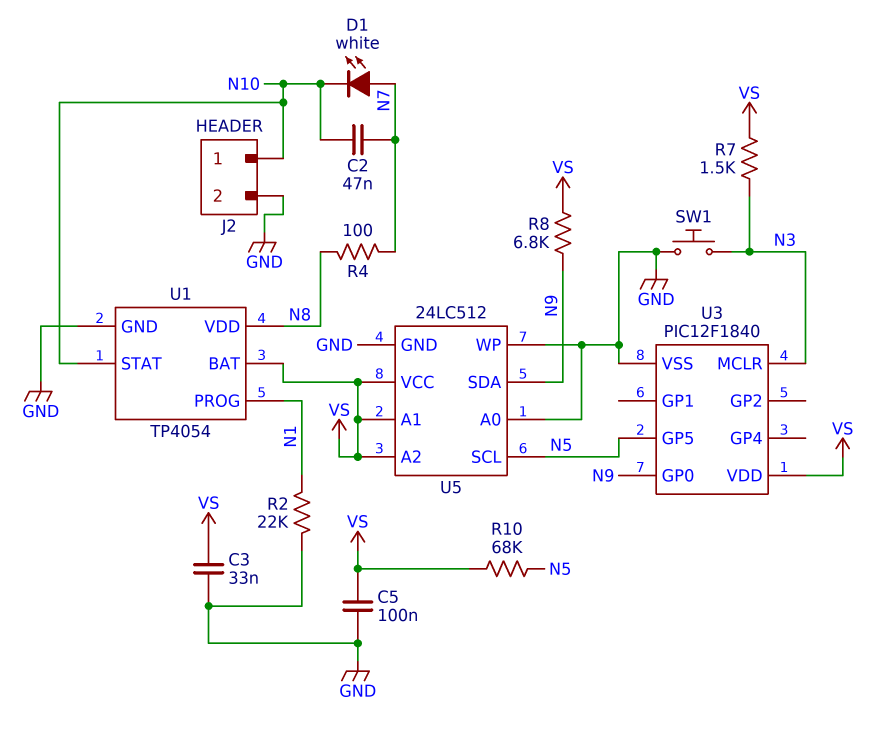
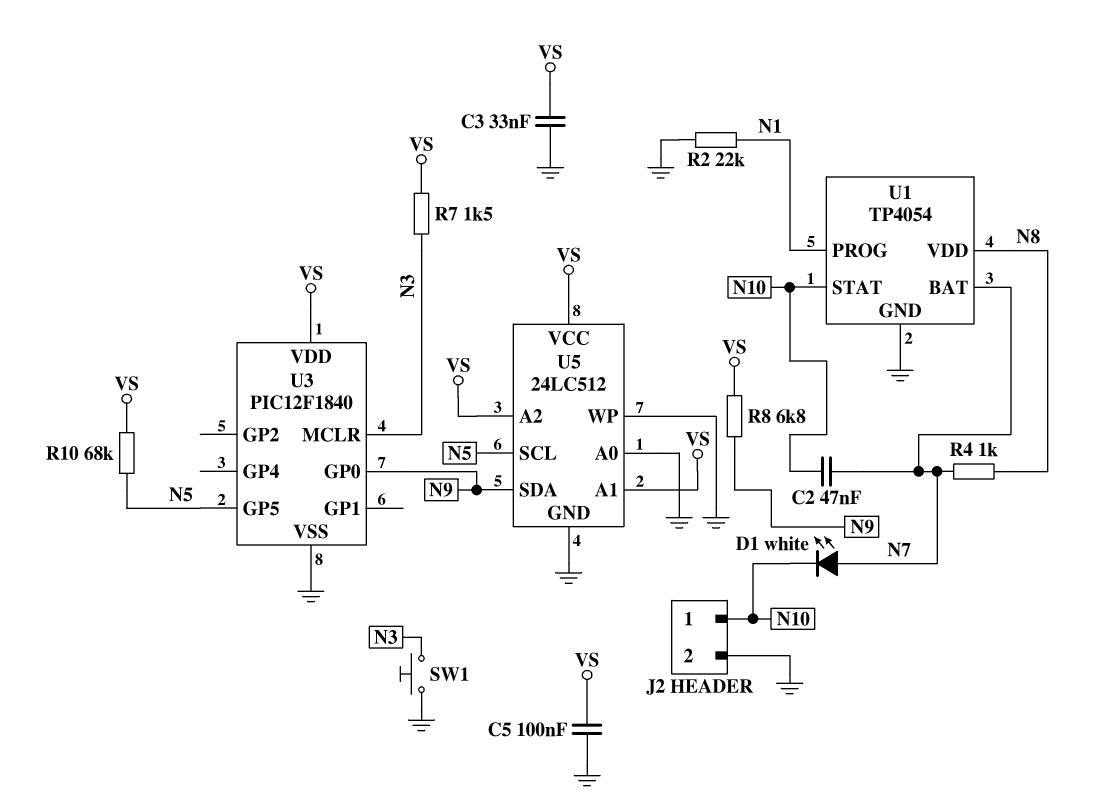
R4: 100 (N7, N8) -> 1k (N7, N8)
U1 pin BAT: VS -> N7

